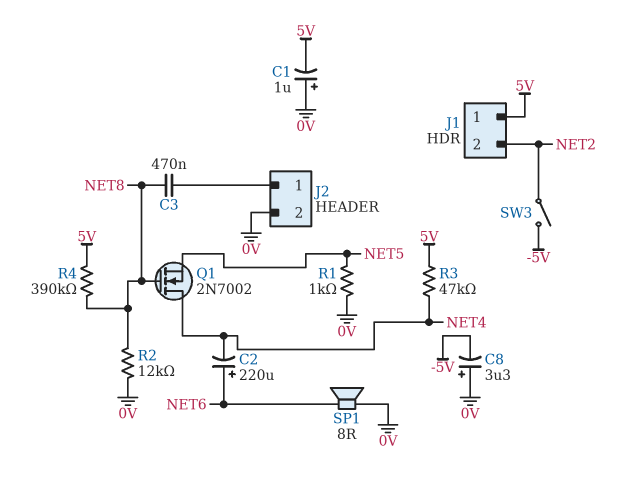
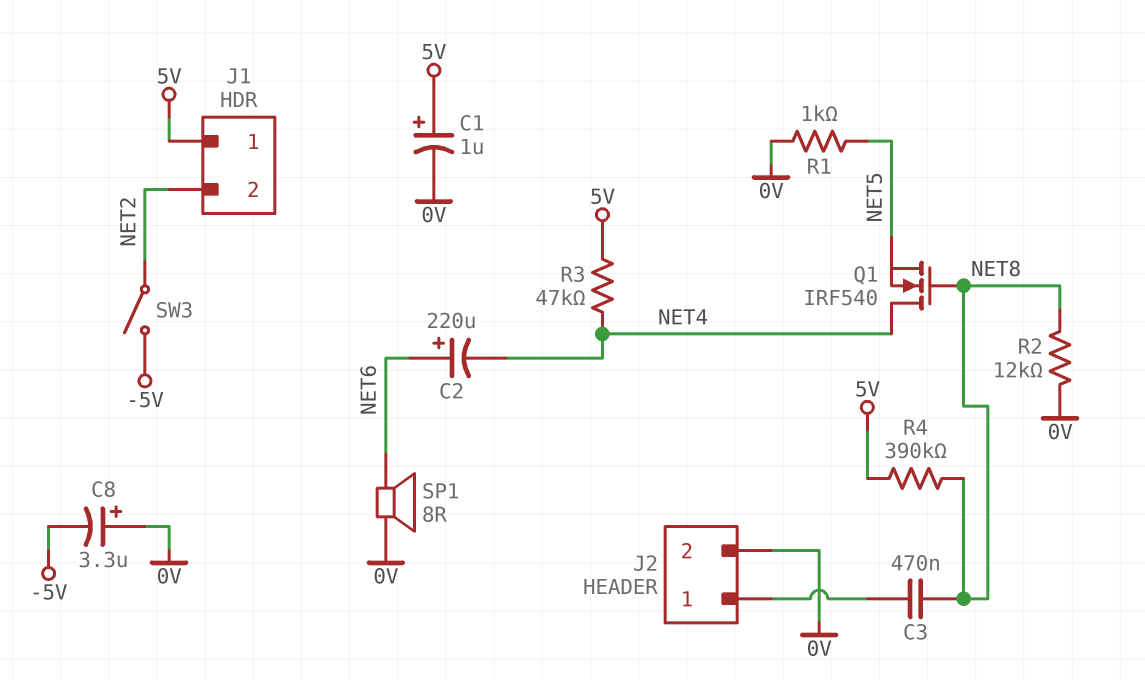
C1: 1uF (plus 0V, minus 5V) -> 1uF (plus 5V, minus 0V)
Q1: NMOS 2N7002 (G NET8, D NET4, S NET5) -> NMOS IRF540 (G NET8, D NET4, S NET5)

